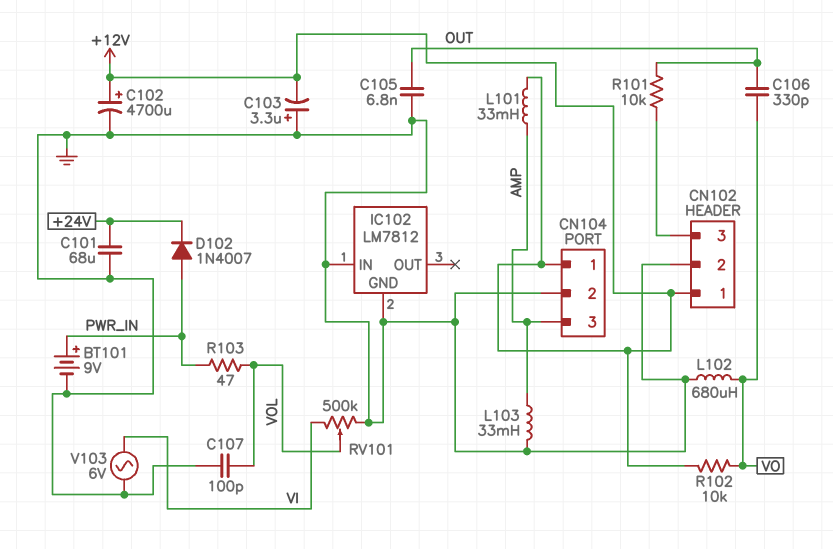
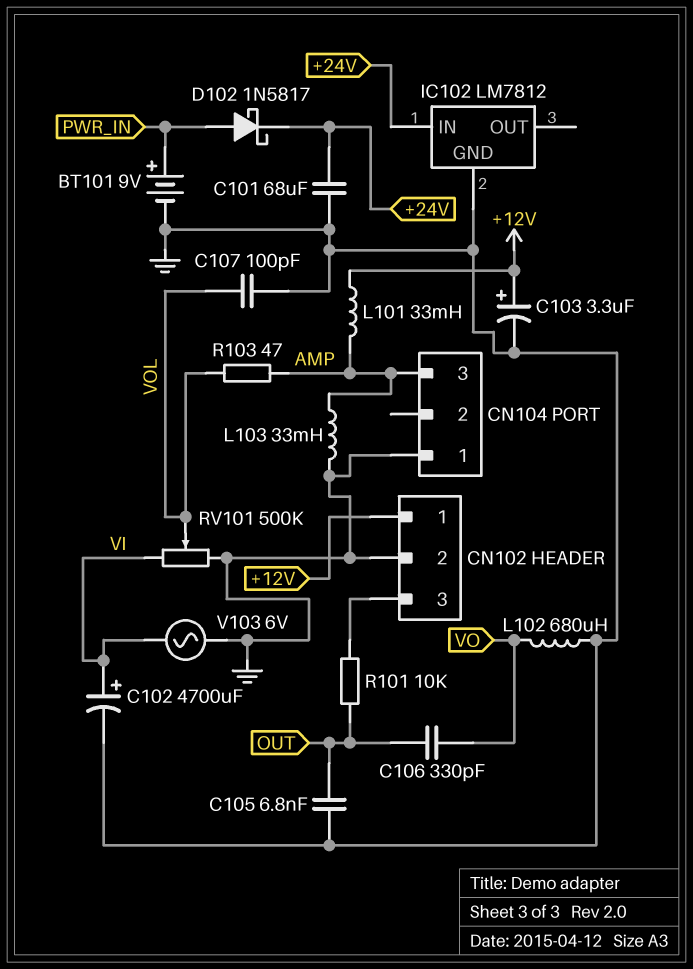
C102: 4700uF (plus +12V, minus GND) -> 4700uF (plus VI, minus GND)
C103: 3.3uF (plus GND, minus +12V) -> 3.3uF (plus +12V, minus GND)
CN104 pin 1: +12V -> GND
CN104 pin 2: GND -> none
D102: diode 1N4007 (A PWR_IN, K +24V) -> schottky 1N5817 (A PWR_IN, K +24V)
IC102 pin IN: GND -> +24V
R102: 10k (+12V, VO) -> none
R103: 47 (PWR_IN, VOL) -> 47 (AMP, VOL)

